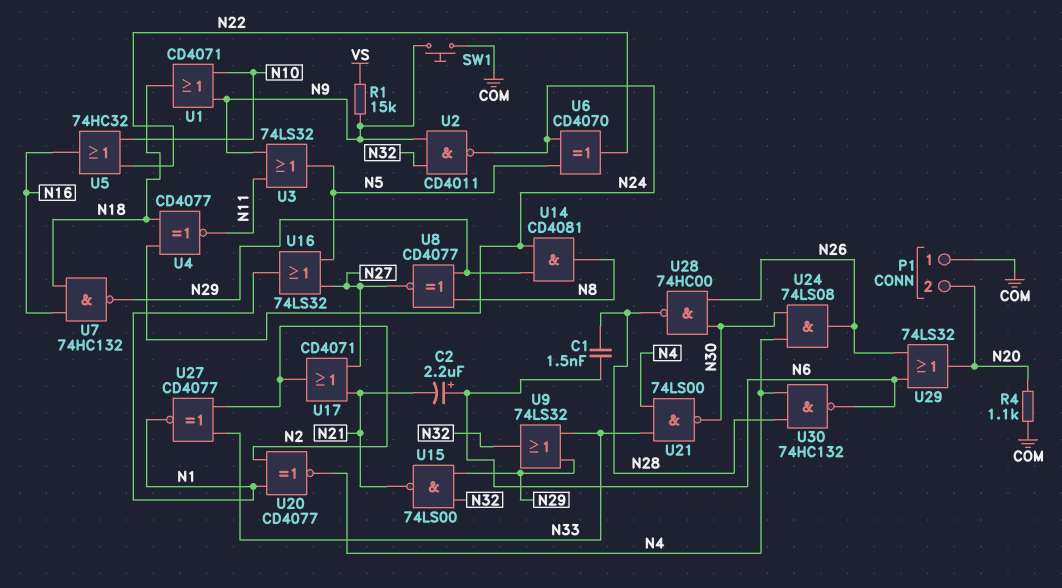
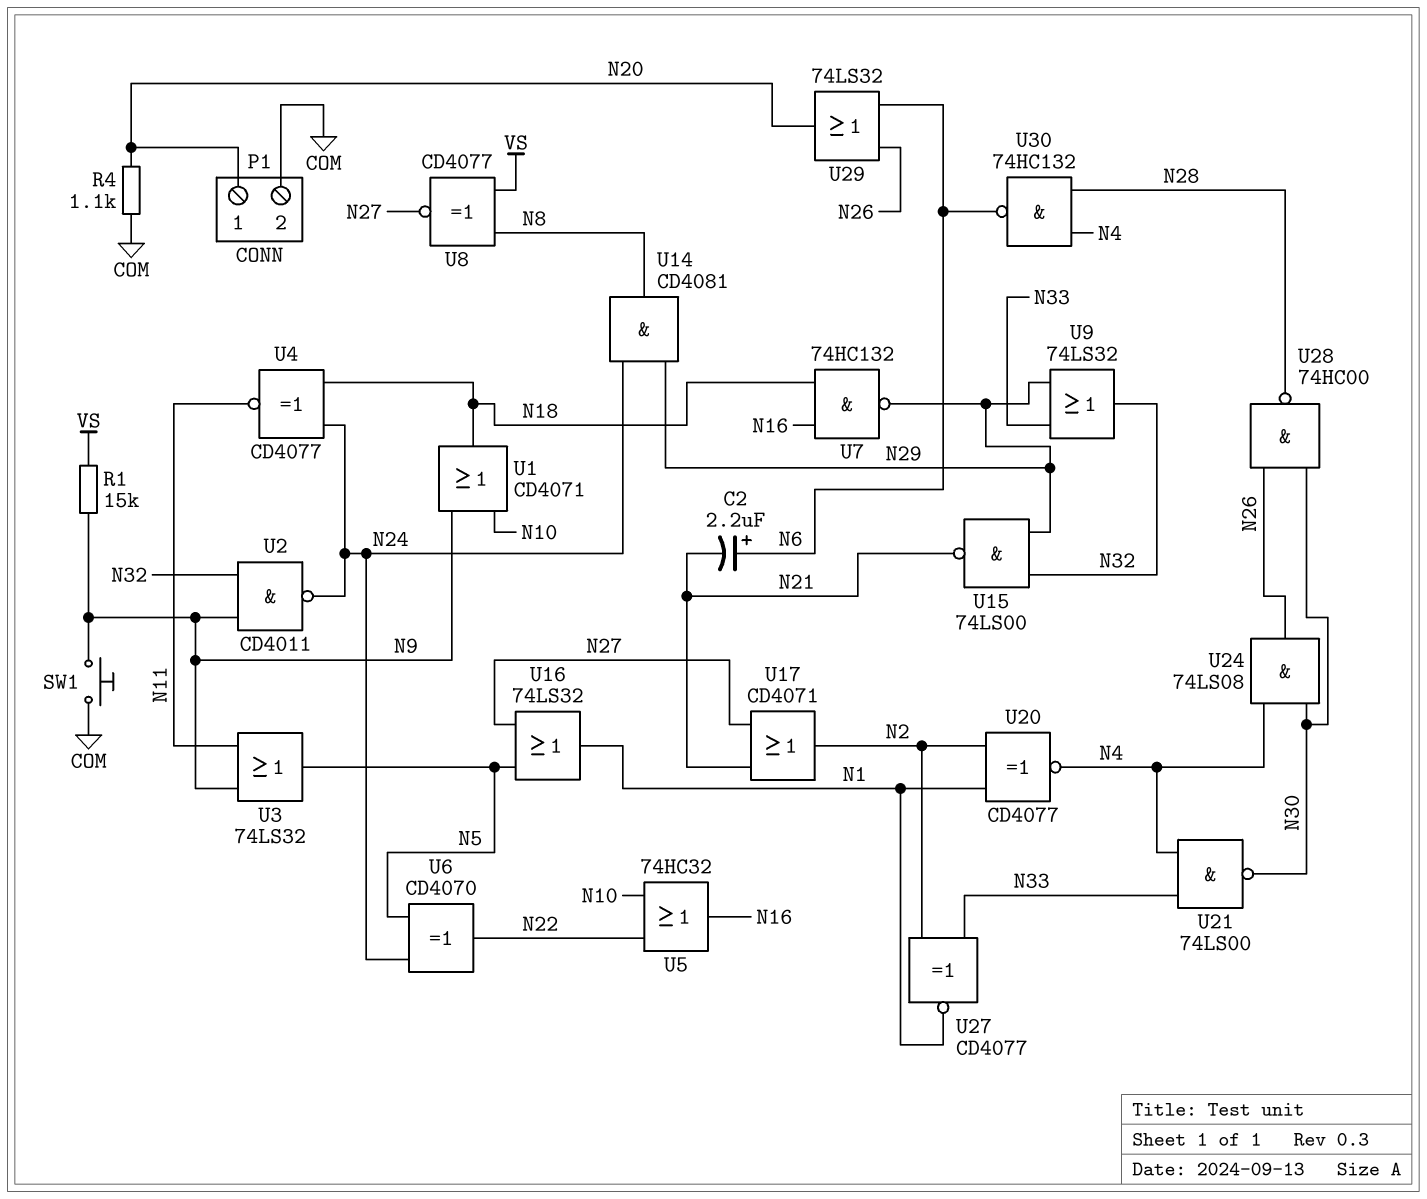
C1: 1.5nF (N6, N28) -> none
P1 pin 1: COM -> N20
P1 pin 2: N20 -> COM
U8: XNOR CD4077 (in N8, in N29, out N27) -> XNOR CD4077 (in N8, in VS, out N27)

